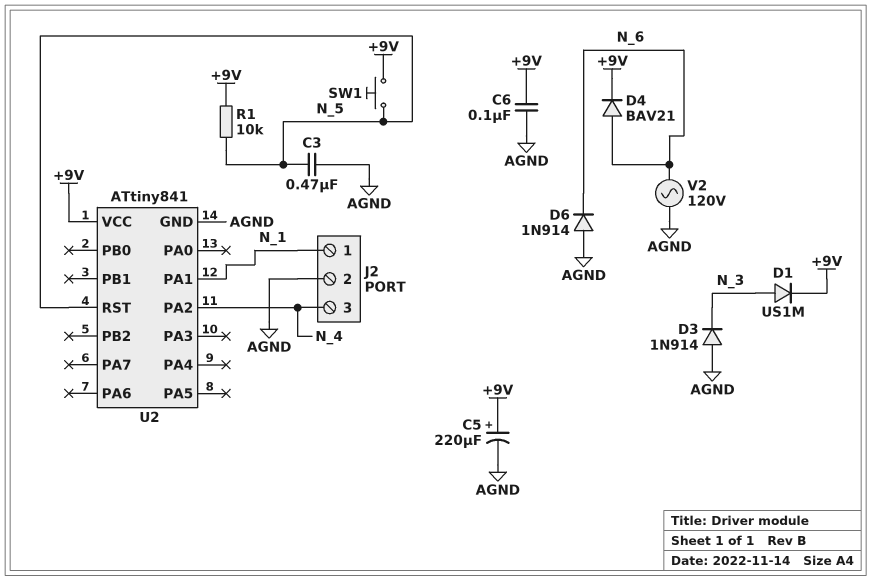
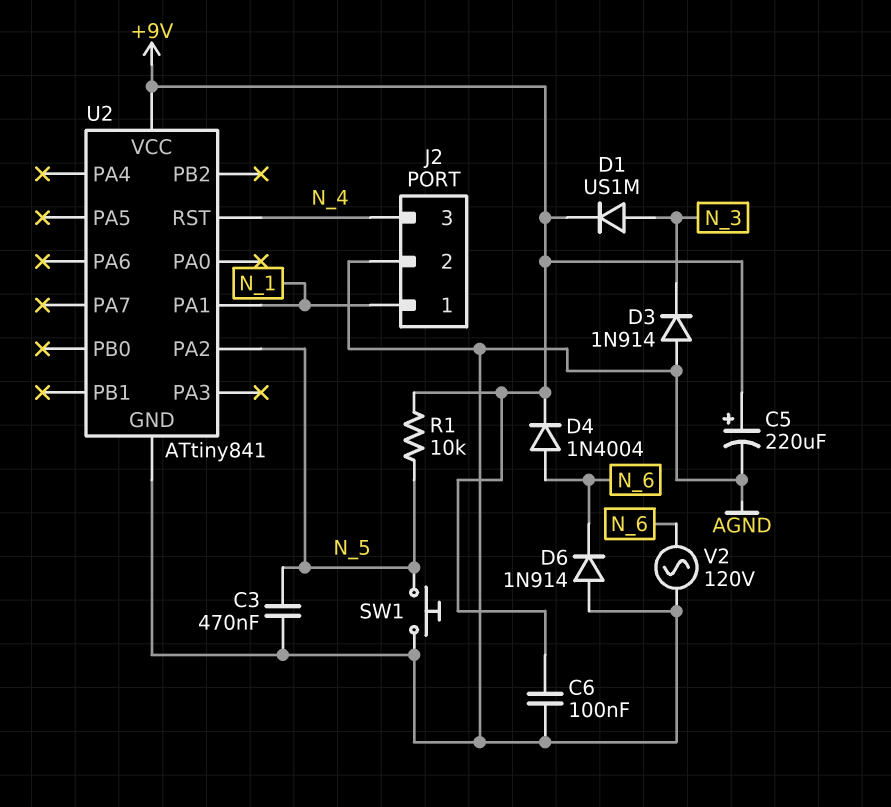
D4: diode BAV21 (A N_6, K +9V) -> diode 1N4004 (A N_6, K +9V)
SW1: button (+9V, N_5) -> button (AGND, N_5)
U2 pin PA2: N_4 -> N_5
U2 pin RST: N_5 -> N_4

